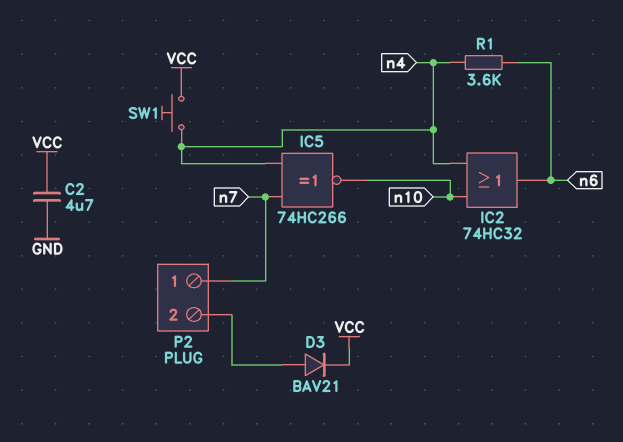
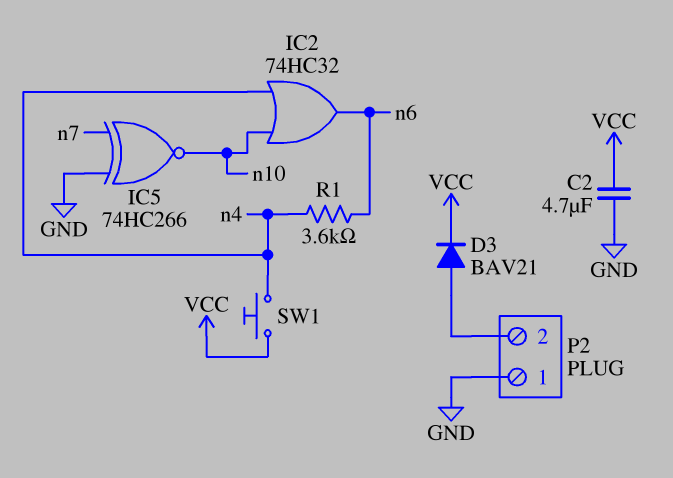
IC5: XNOR 74HC266 (in n4, in n7, out n10) -> XNOR 74HC266 (in GND, in n7, out n10)
P2 pin 1: n7 -> GND

